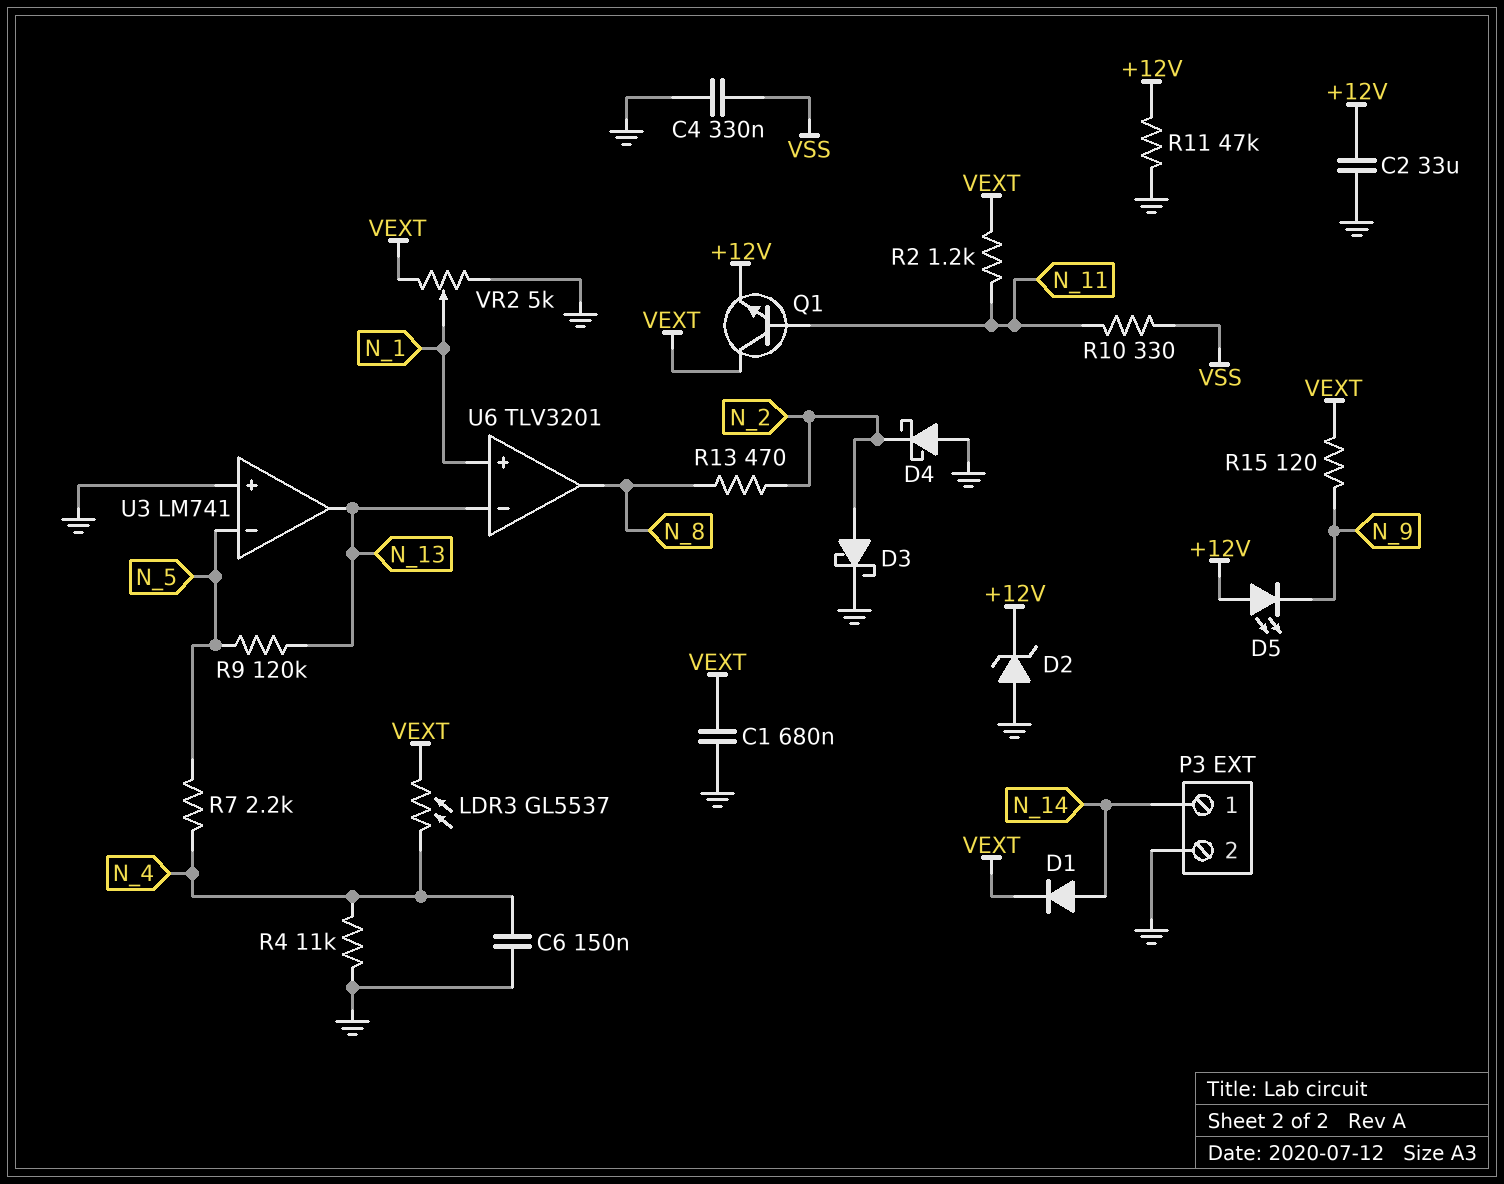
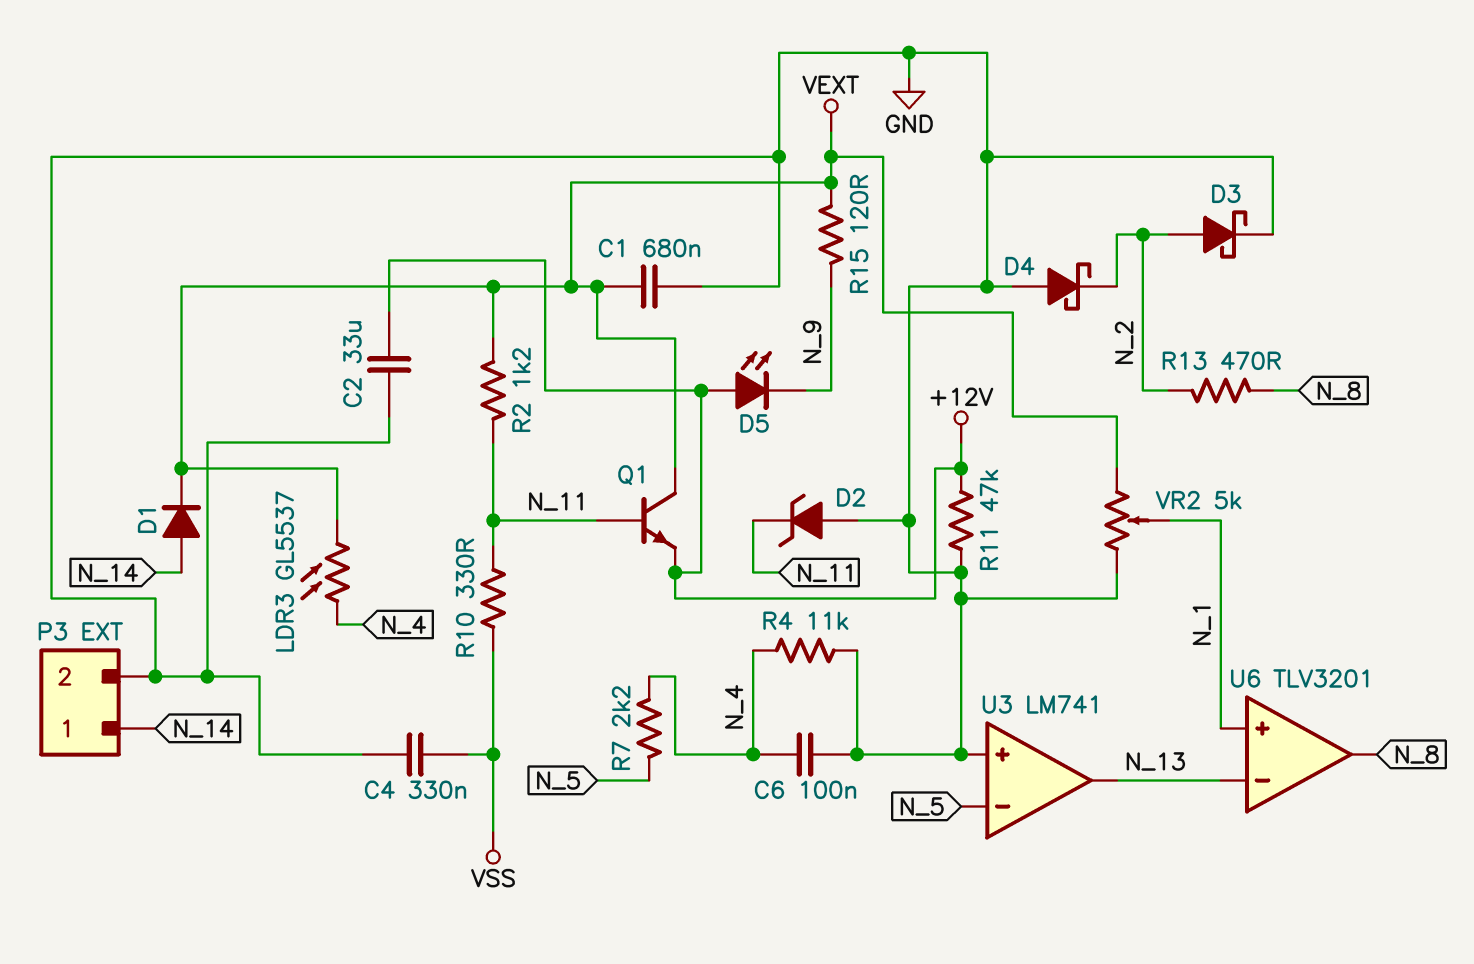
C6: 150nF (GND, N_4) -> 100nF (GND, N_4)
D2: zener (A GND, K +12V) -> zener (A GND, K N_11)
R9: 120k (N_5, N_13) -> none

